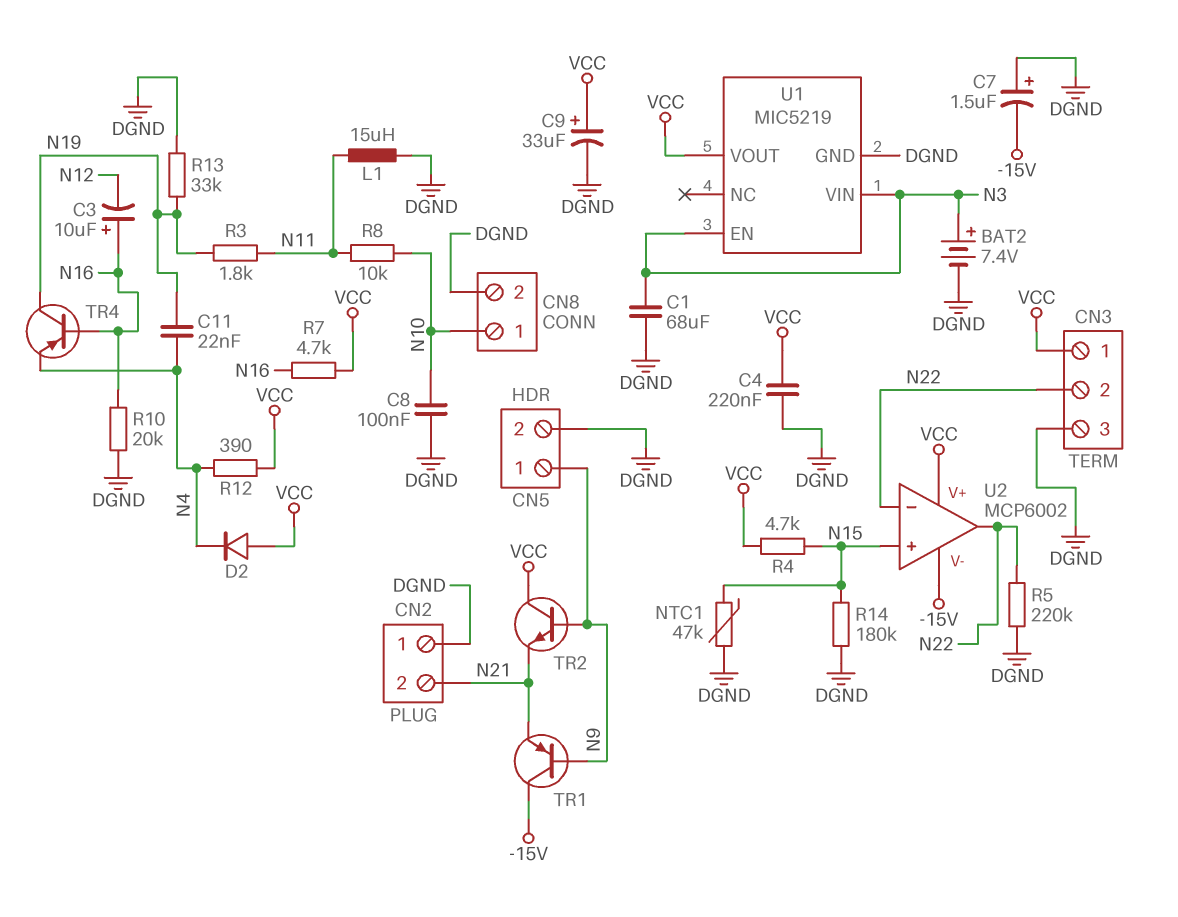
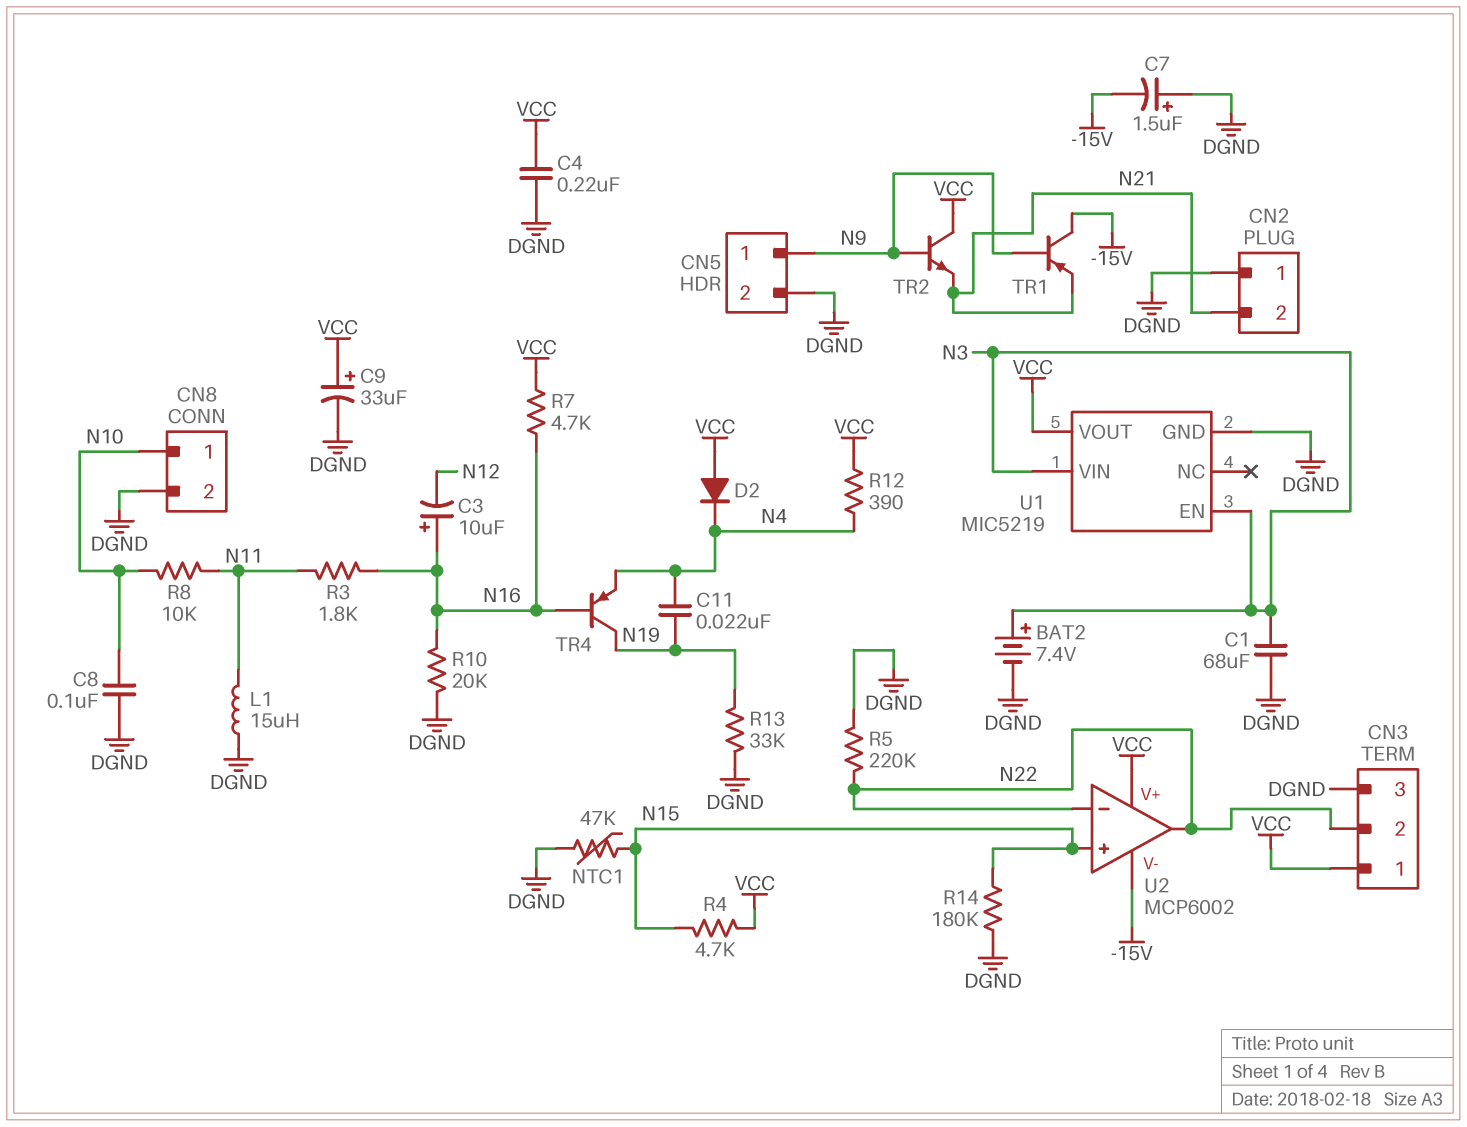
R3: 1.8k (N11, N19) -> 1.8k (N11, N16)

